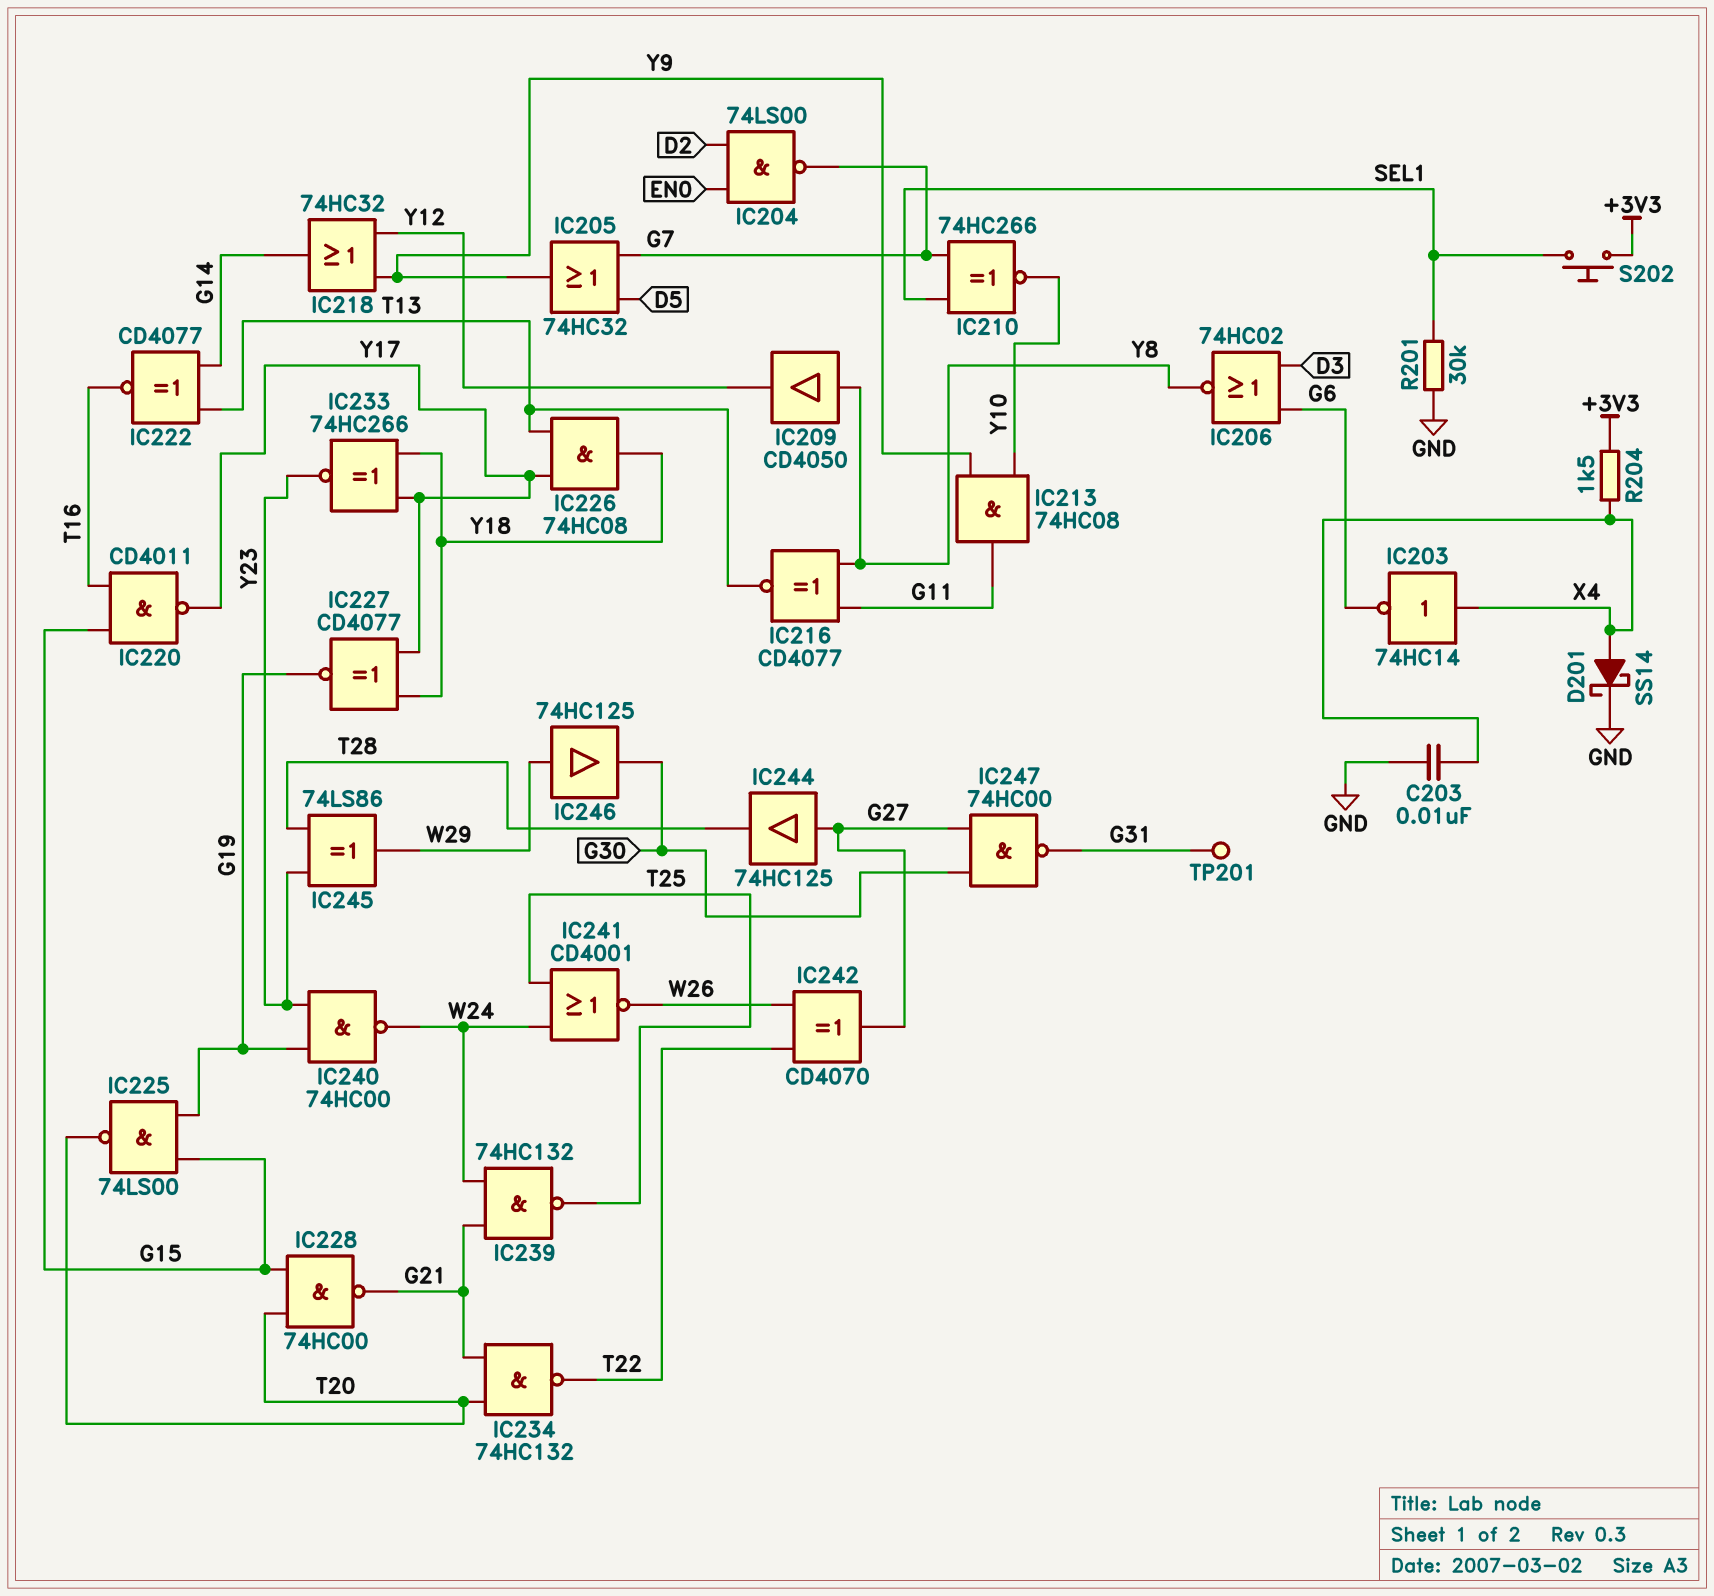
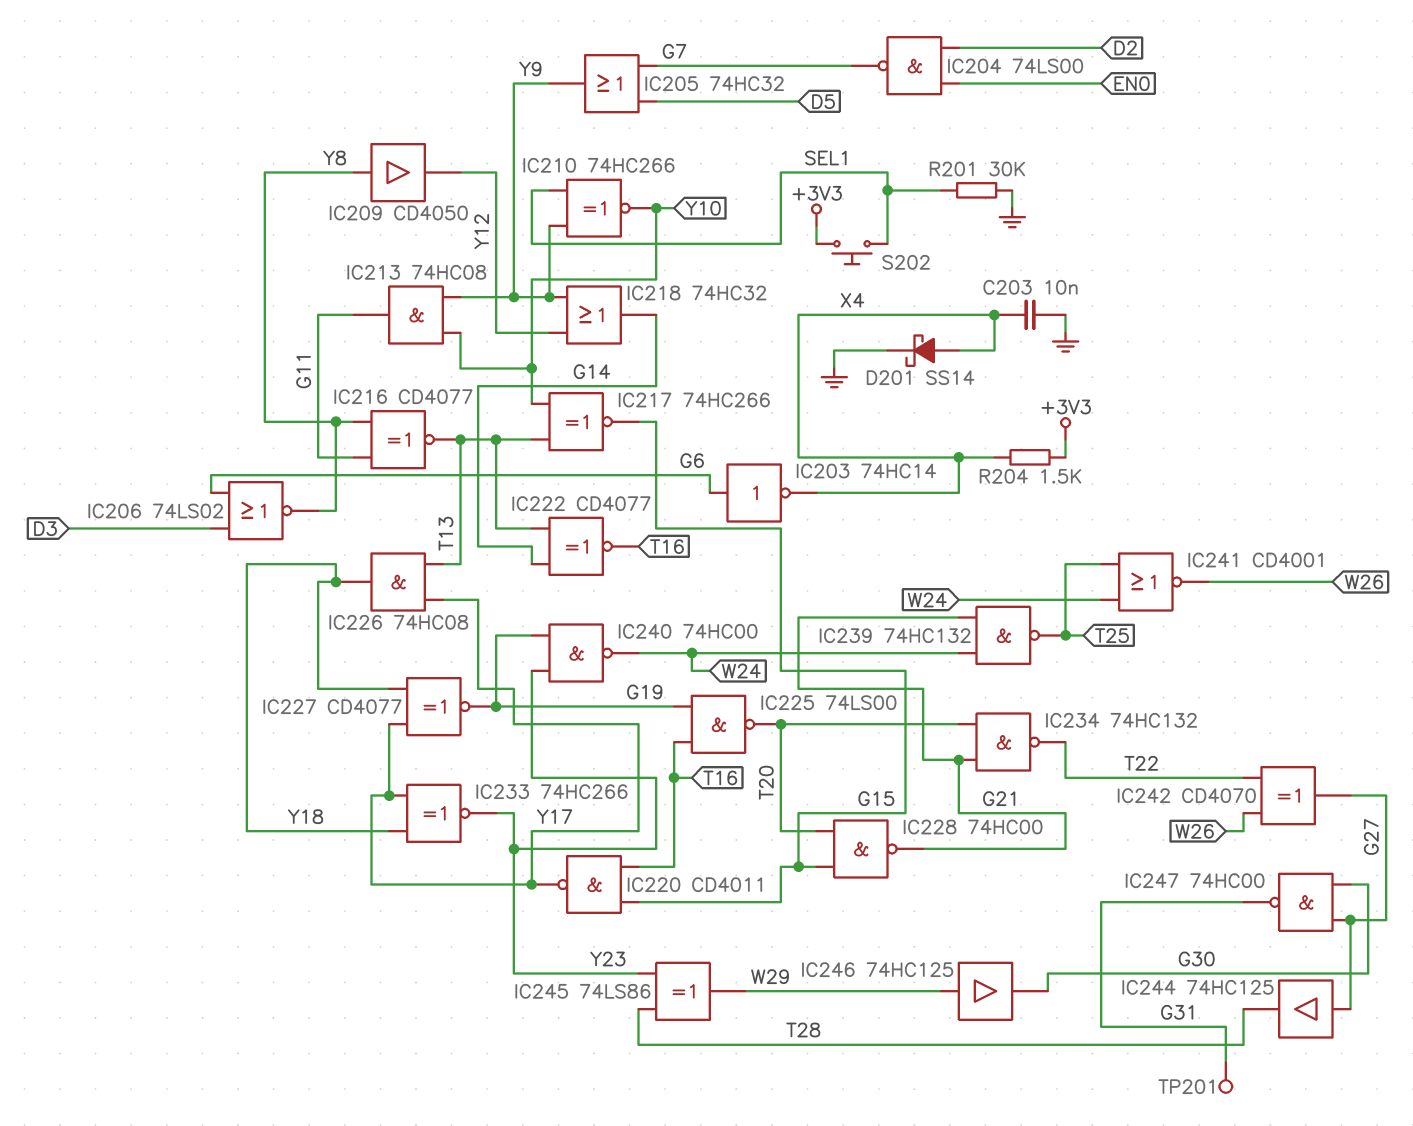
IC203: NOT 74HC14 (in X4, out G6) -> NOT 74HC14 (in G6, out X4)
IC206: NOR 74HC02 (in D3, in G6, out Y8) -> NOR 74LS02 (in D3, in G6, out Y8)
IC210: XNOR 74HC266 (in G7, in SEL1, out Y10) -> XNOR 74HC266 (in SEL1, in Y9, out Y10)
IC217: none -> XNOR 74HC266 (in T13, in Y10, out G15)
IC225: NAND 74LS00 (in G15, in G19, out T20) -> NAND 74LS00 (in G19, in T16, out T20)

